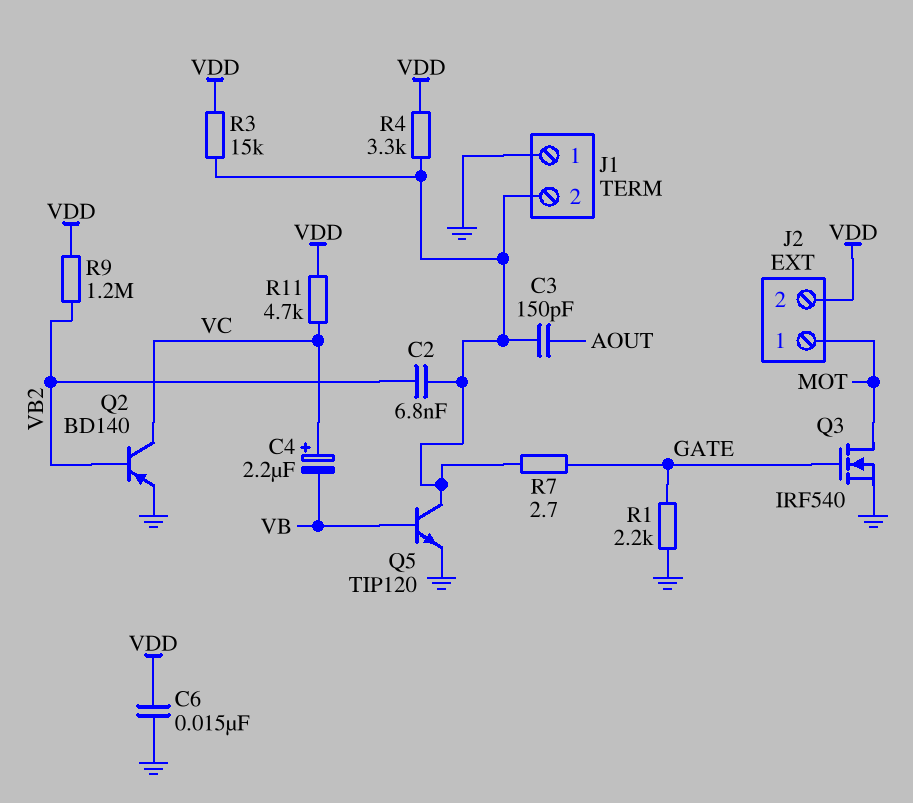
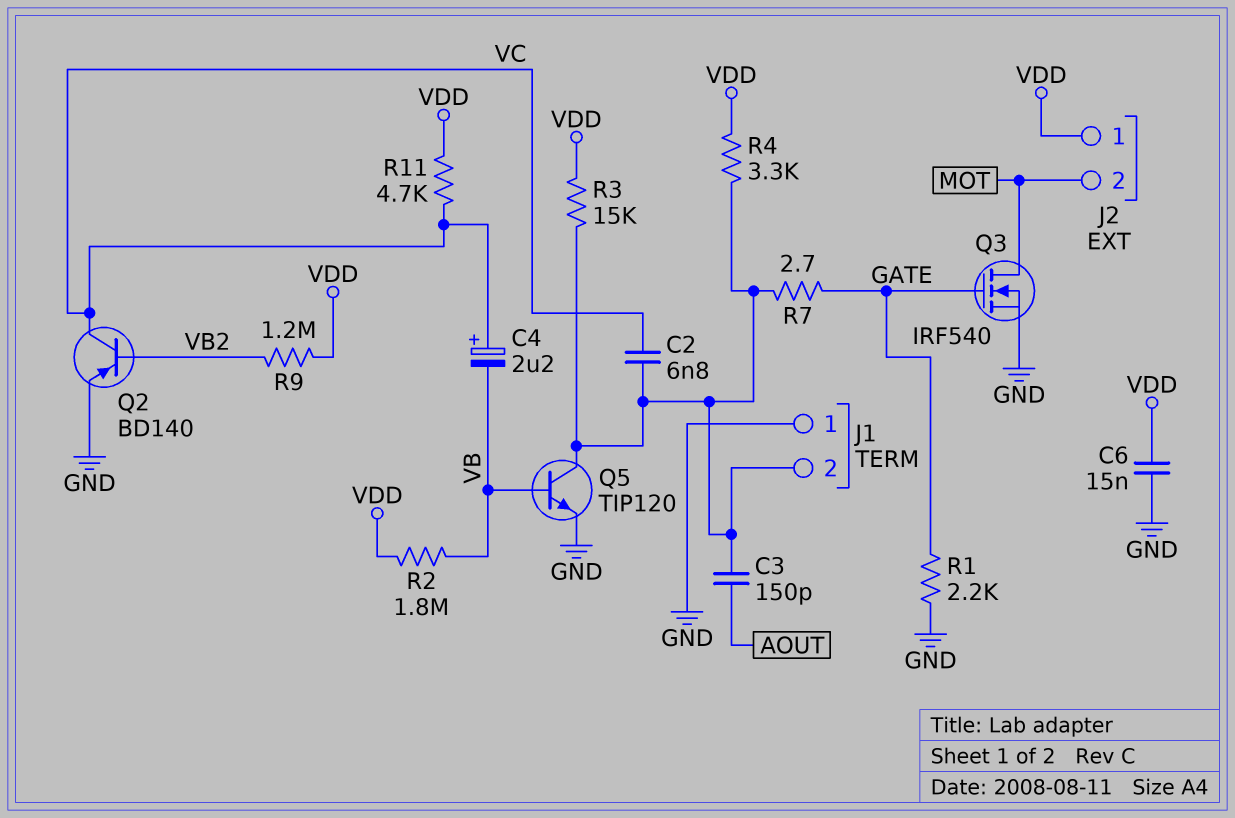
C2: 6.8nF (J1/2, VB2) -> 6.8nF (J1/2, VC)
J2 pin 1: MOT -> VDD
J2 pin 2: VDD -> MOT
R2: none -> 1.8M (VB, VDD)

